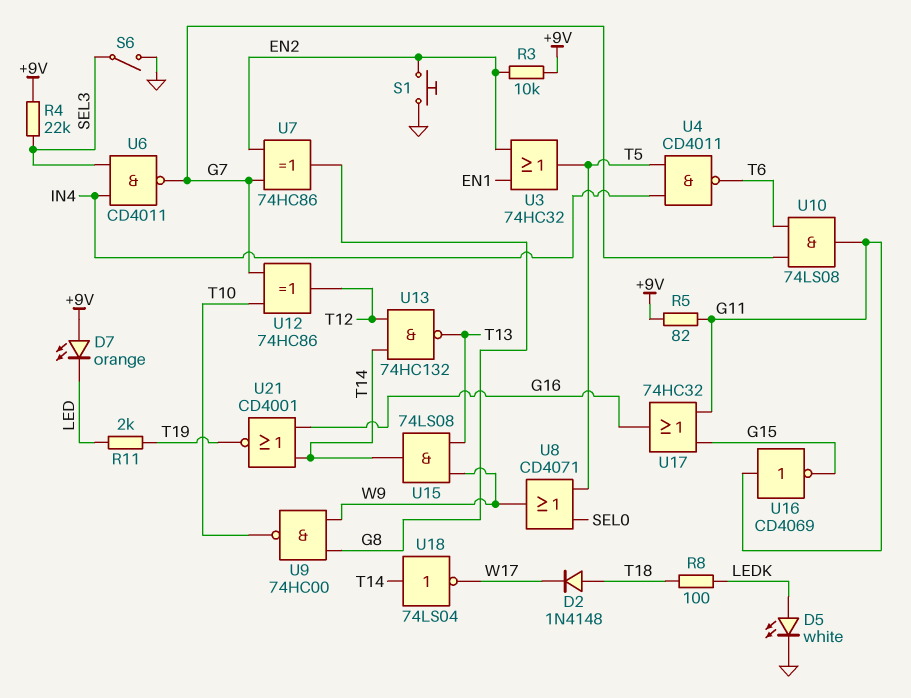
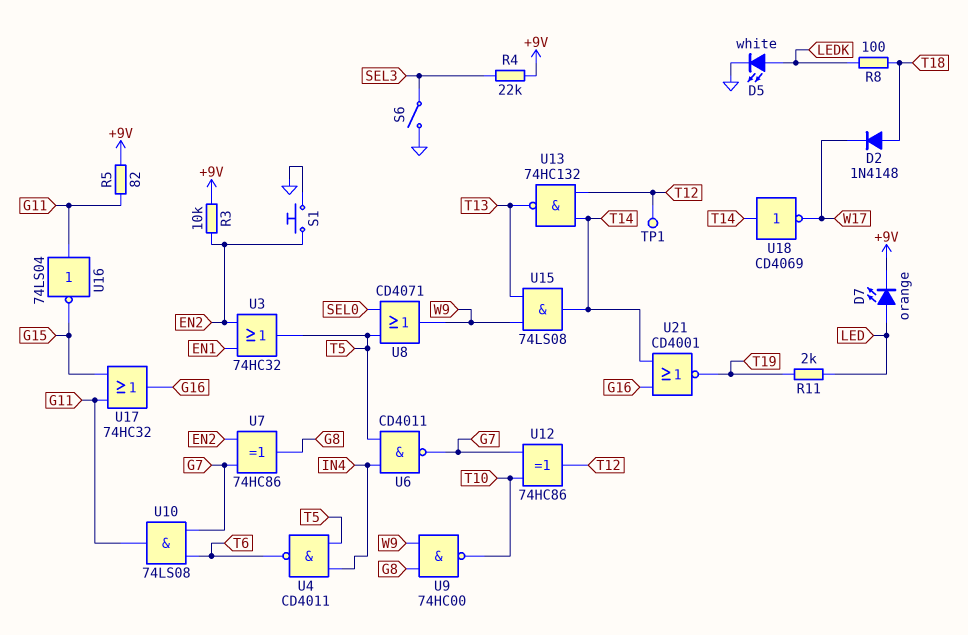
D7: LED orange (A +9V, K LED) -> LED orange (A LED, K +9V)
TP1: none -> test point (T12)
U6: NAND CD4011 (in IN4, in SEL3, out G7) -> NAND CD4011 (in IN4, in T5, out G7)
U16: NOT CD4069 (in G11, out G15) -> NOT 74LS04 (in G11, out G15)
U18: NOT 74LS04 (in T14, out W17) -> NOT CD4069 (in T14, out W17)

